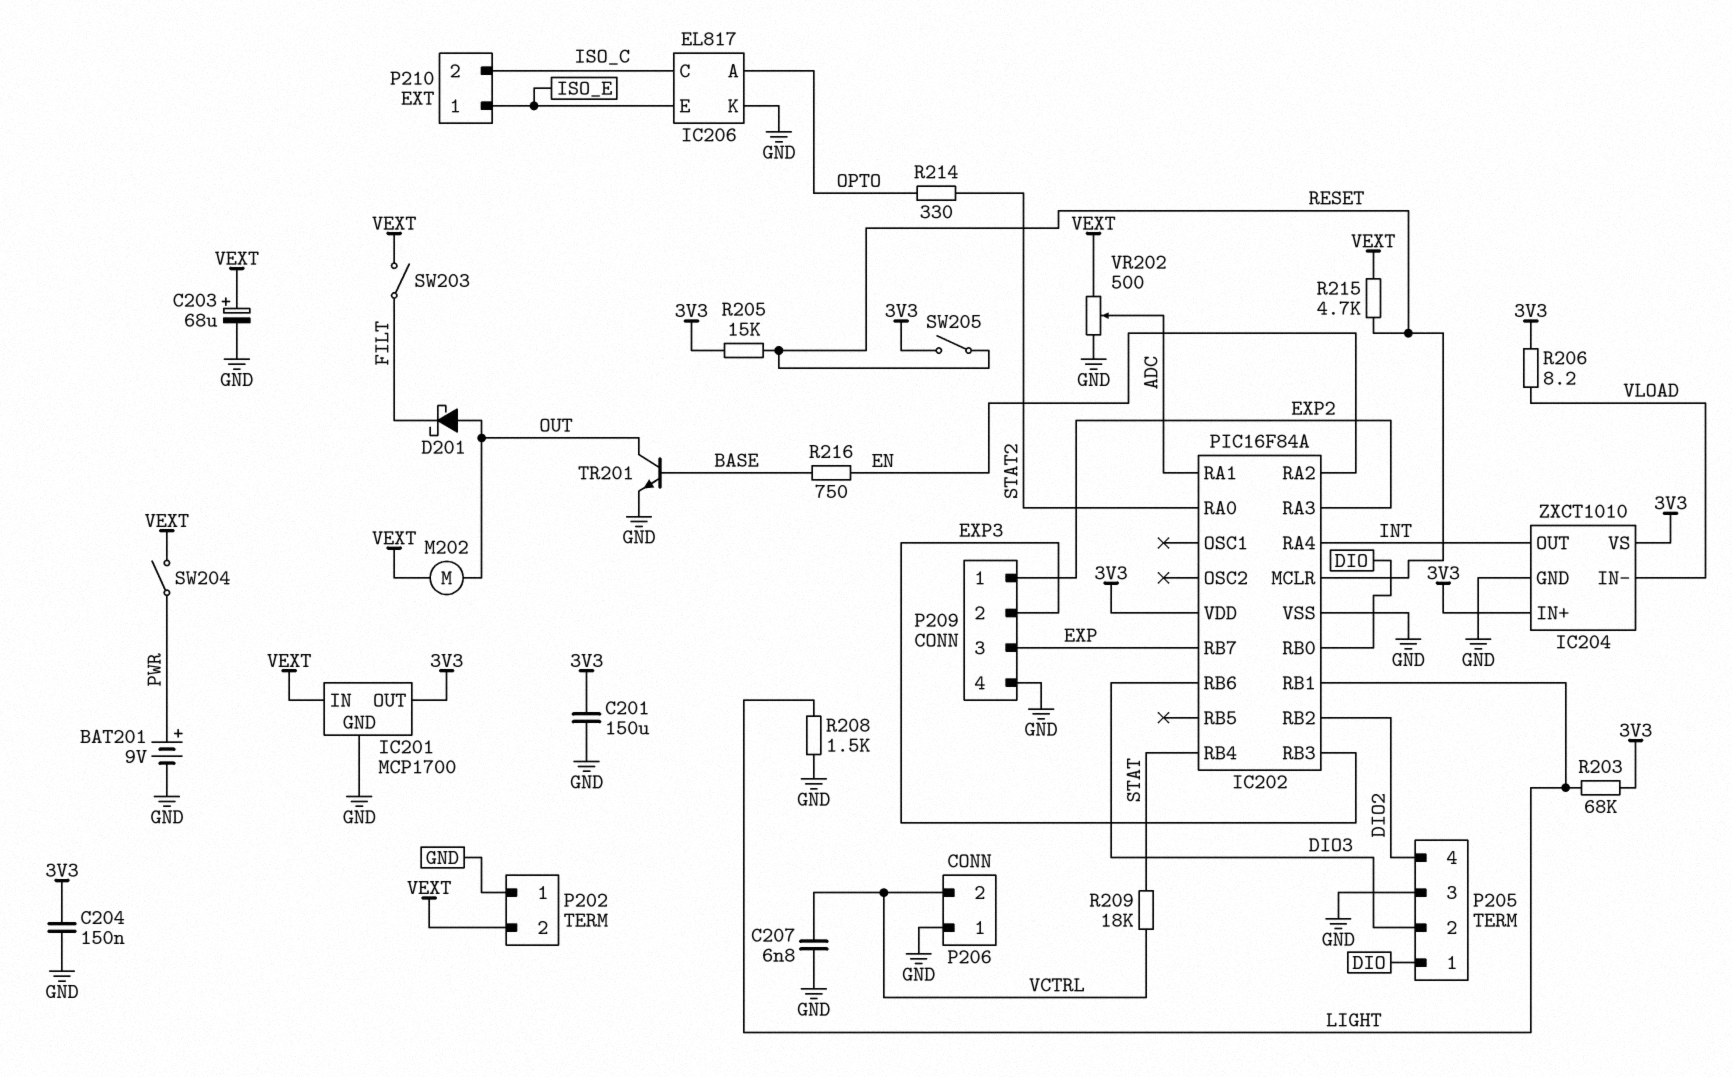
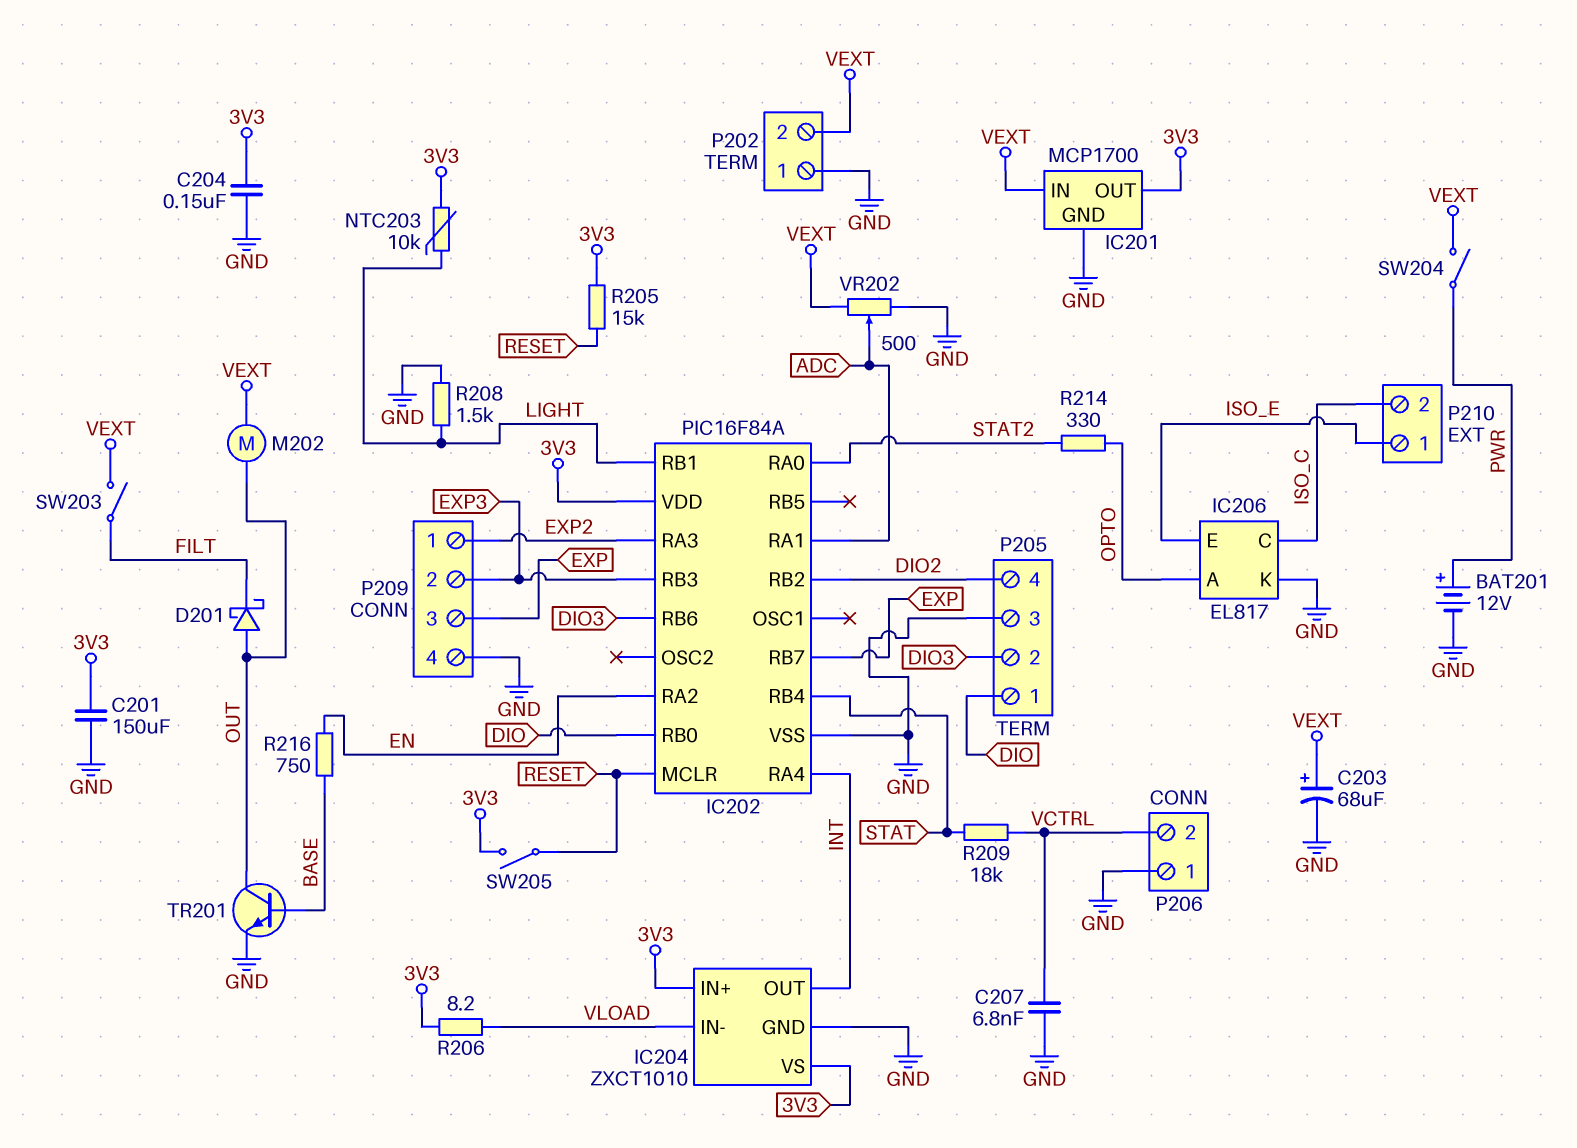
BAT201: 9V (plus PWR, minus GND) -> 12V (plus PWR, minus GND)
NTC203: none -> 10k (3V3, LIGHT)
R203: 68k (3V3, LIGHT) -> none
R215: 4.7k (RESET, VEXT) -> none

